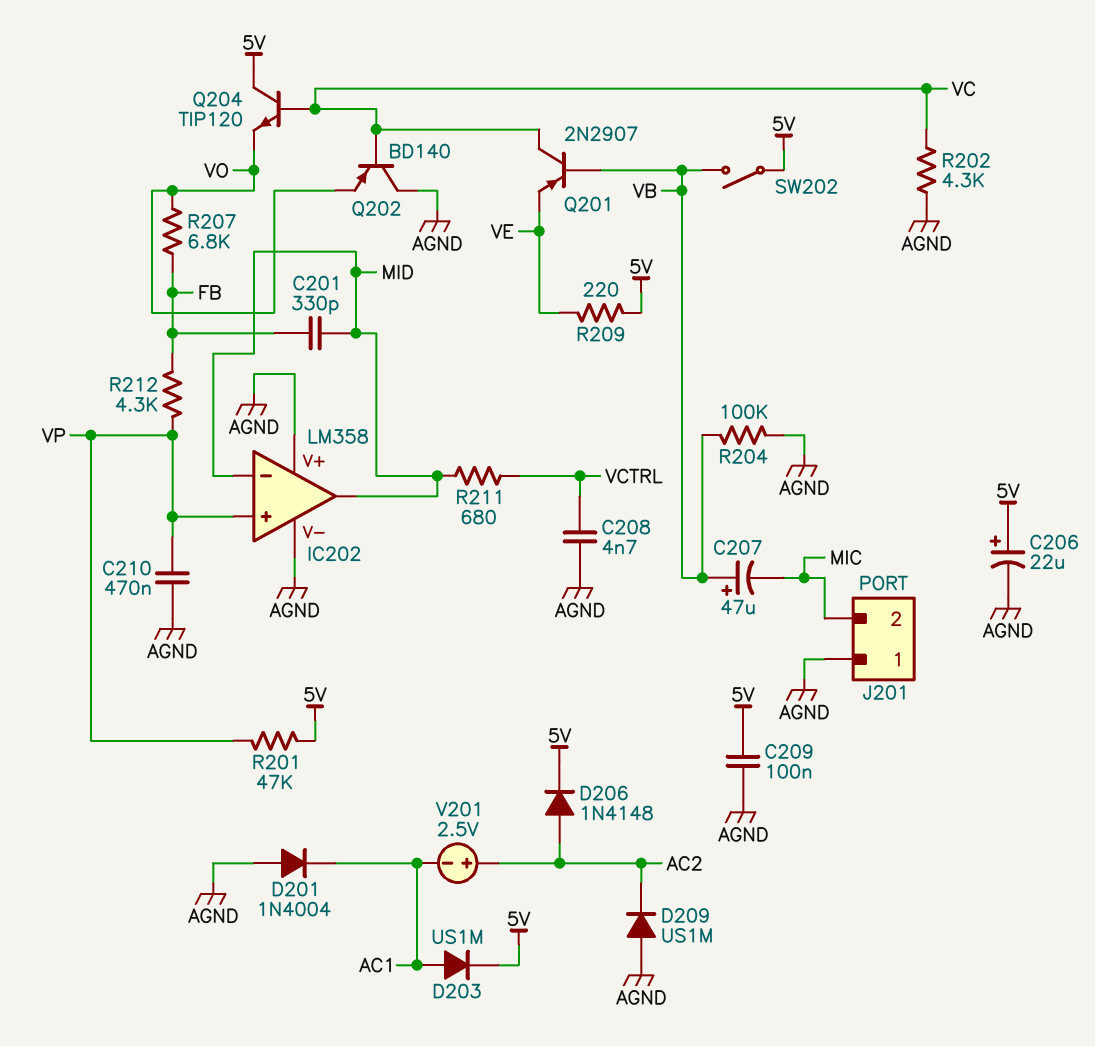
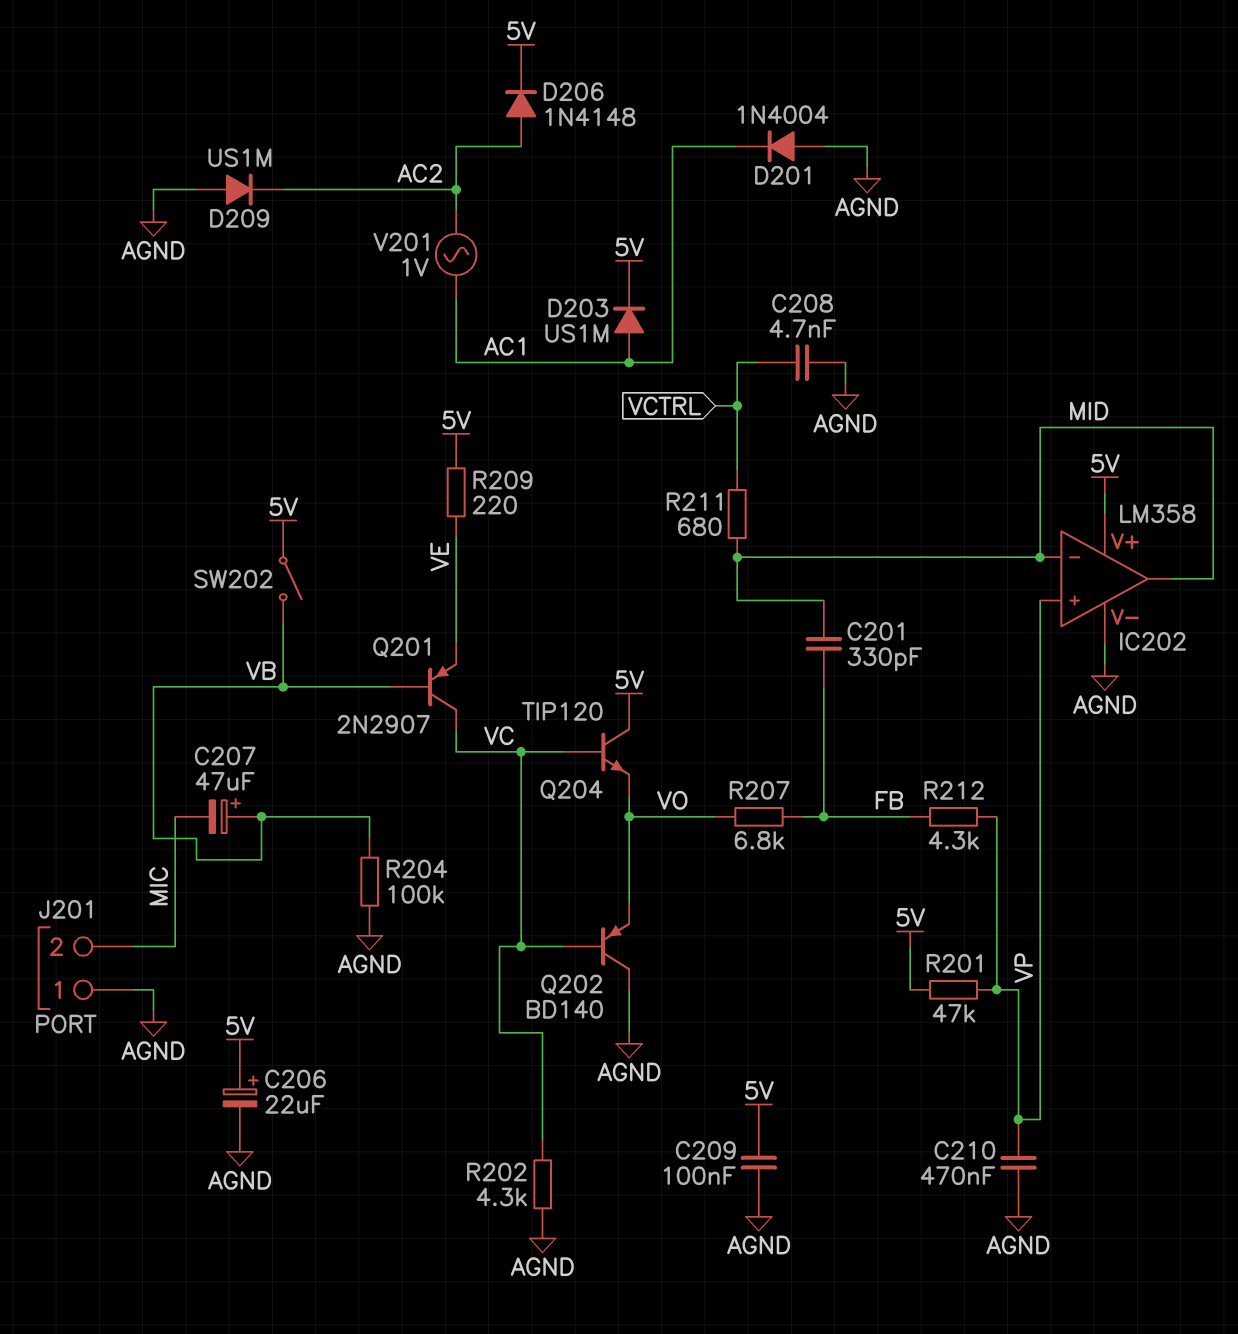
IC202 pin V+: AGND -> 5V
V201: 2.5V (plus AC2, minus AC1) -> AC 1V (AC1, AC2)

